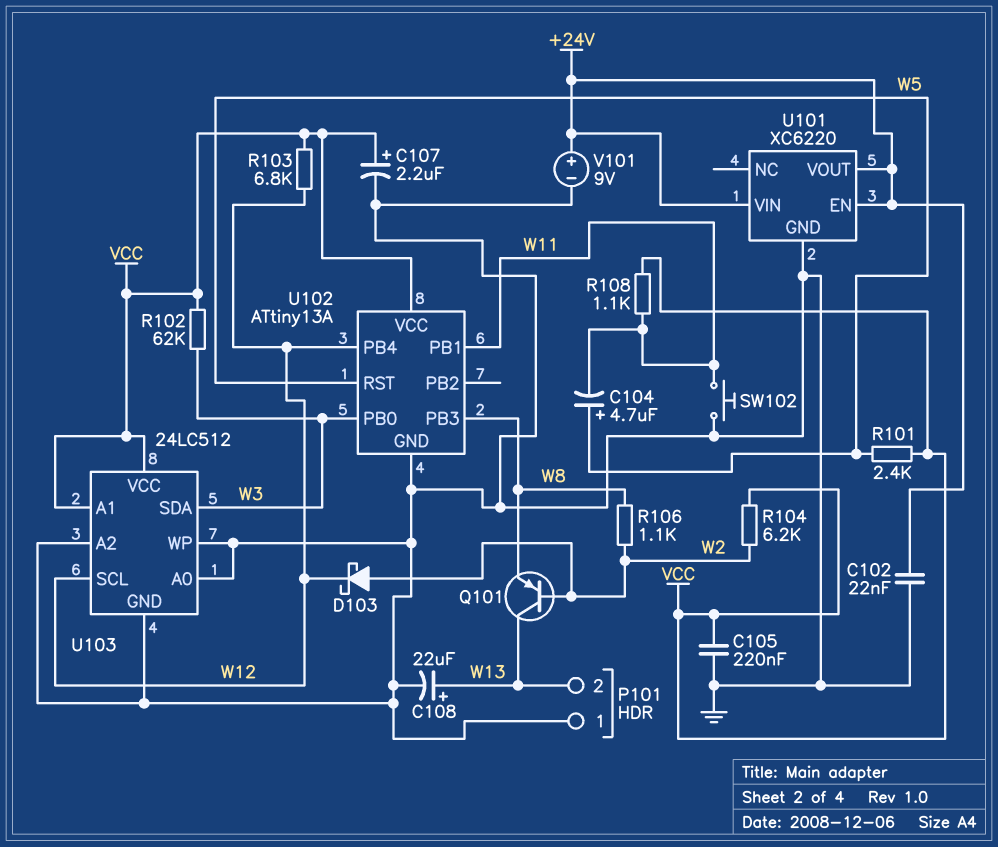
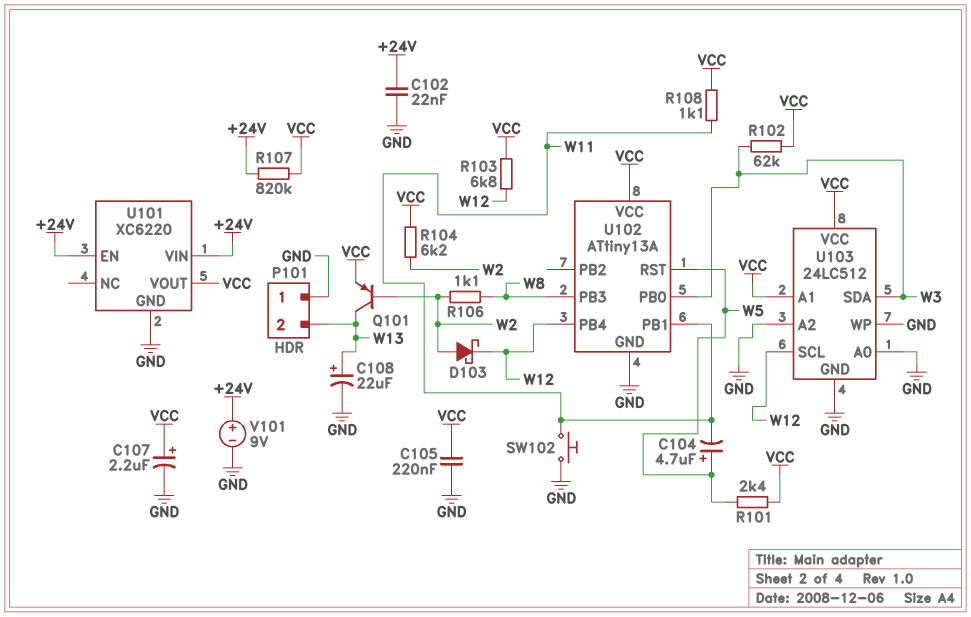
Q101: PNP (B W2, C W13, E W8) -> PNP (B W2, C W13, E VCC)
R107: none -> 820k (+24V, VCC)
U101 pin VOUT: +24V -> VCC

